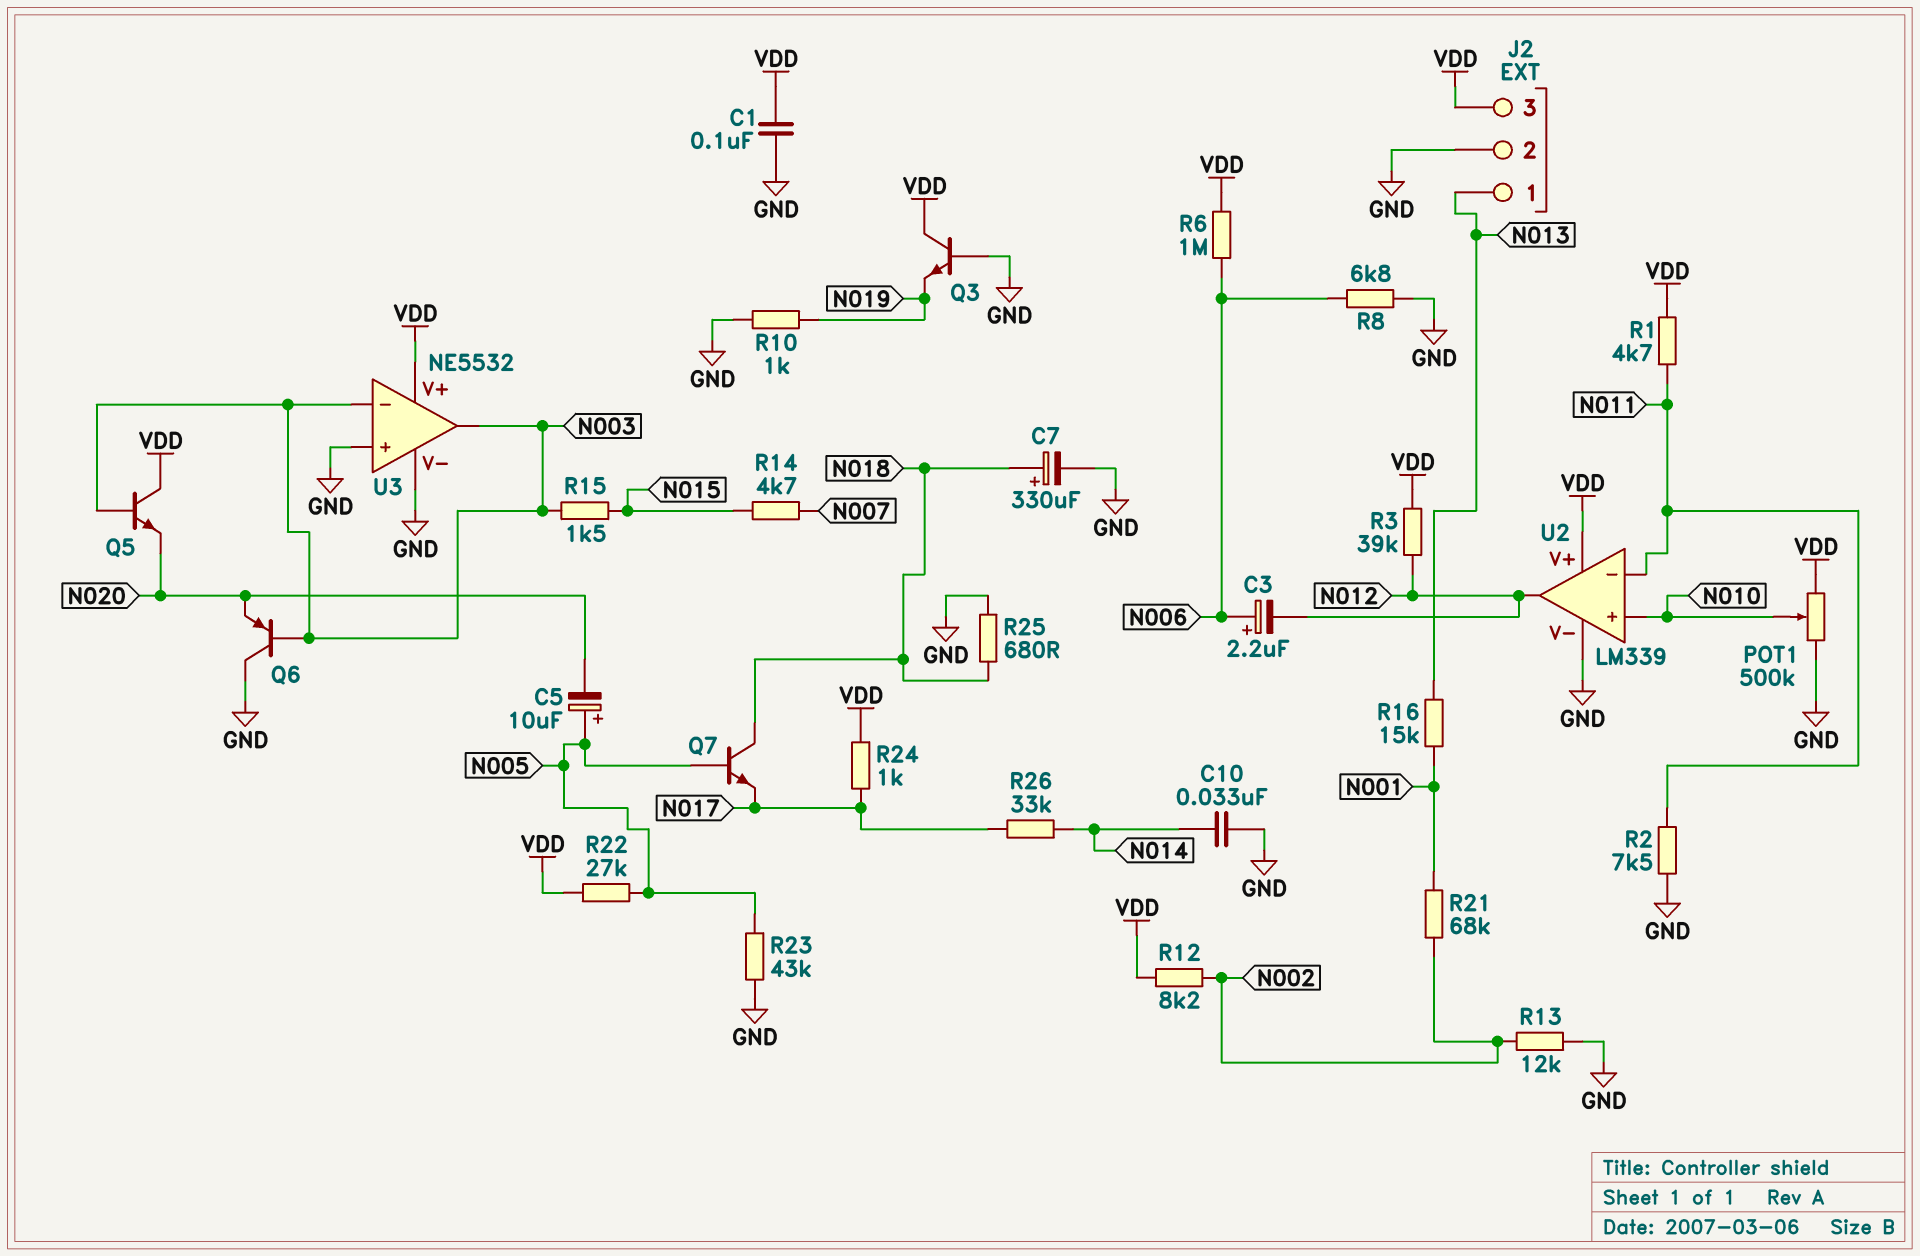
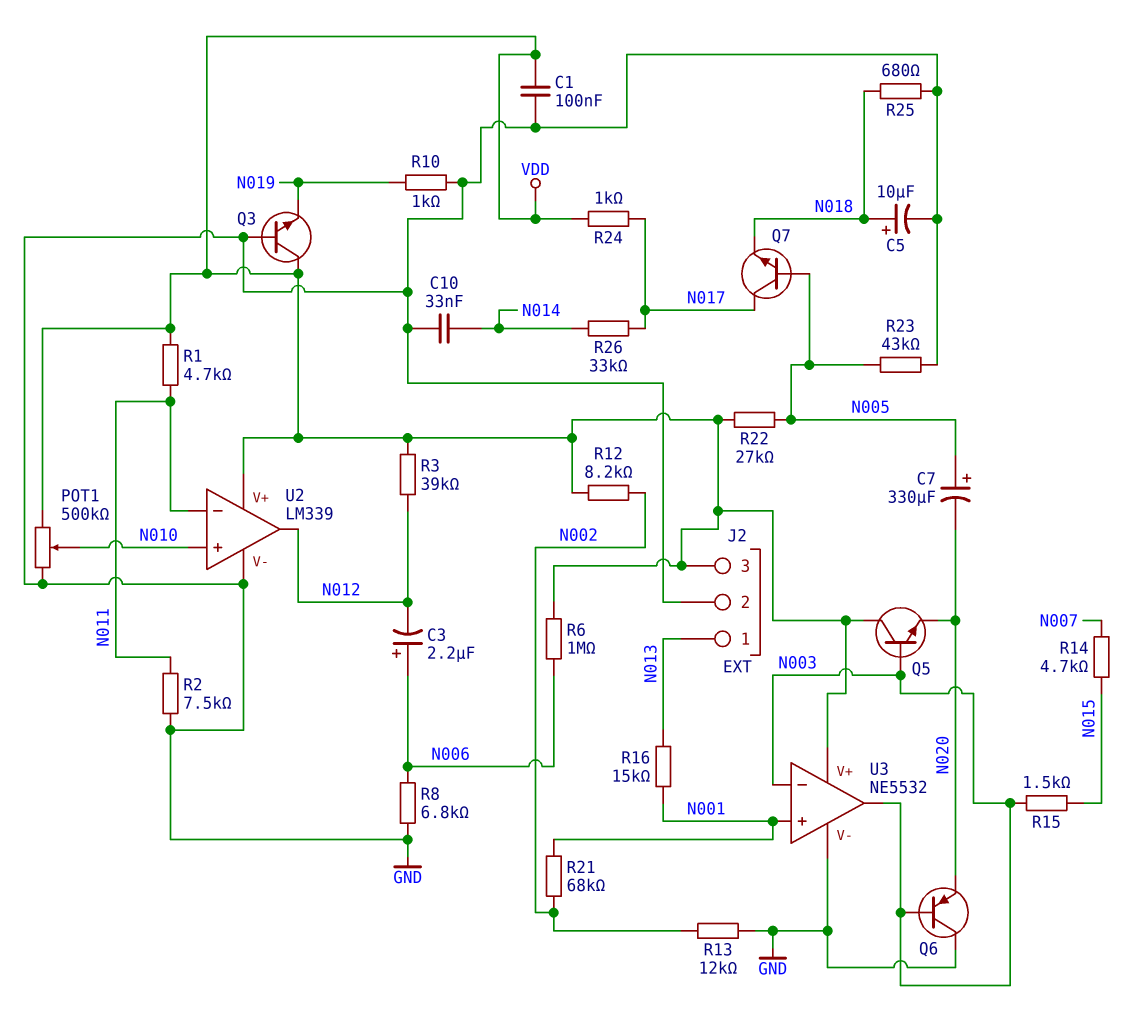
C5: 10uF (plus N005, minus N020) -> 10uF (plus N018, minus GND)
C7: 330uF (plus N018, minus GND) -> 330uF (plus N005, minus N020)
Q7: NPN (B N005, C N018, E N017) -> NPN (B N005, C N017, E N018)
U3 pin in+: GND -> N001

